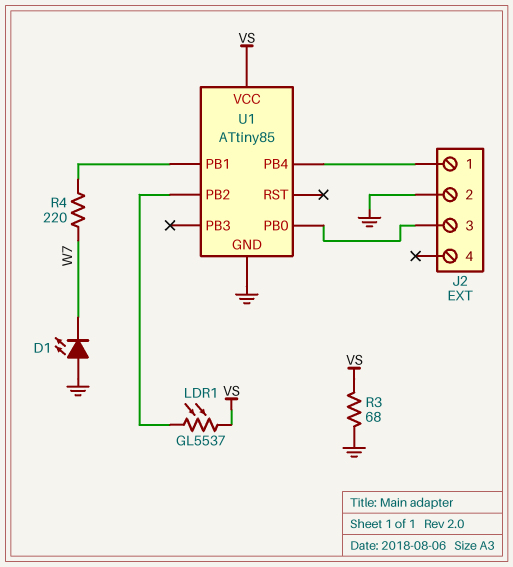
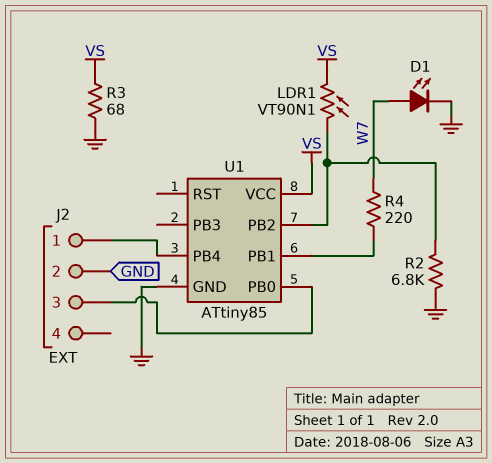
D1: LED (A GND, K W7) -> LED (A W7, K GND)
LDR1: GL5537 (U1/PB2, VS) -> VT90N1 (U1/PB2, VS)
R2: none -> 6.8k (GND, U1/PB2)

